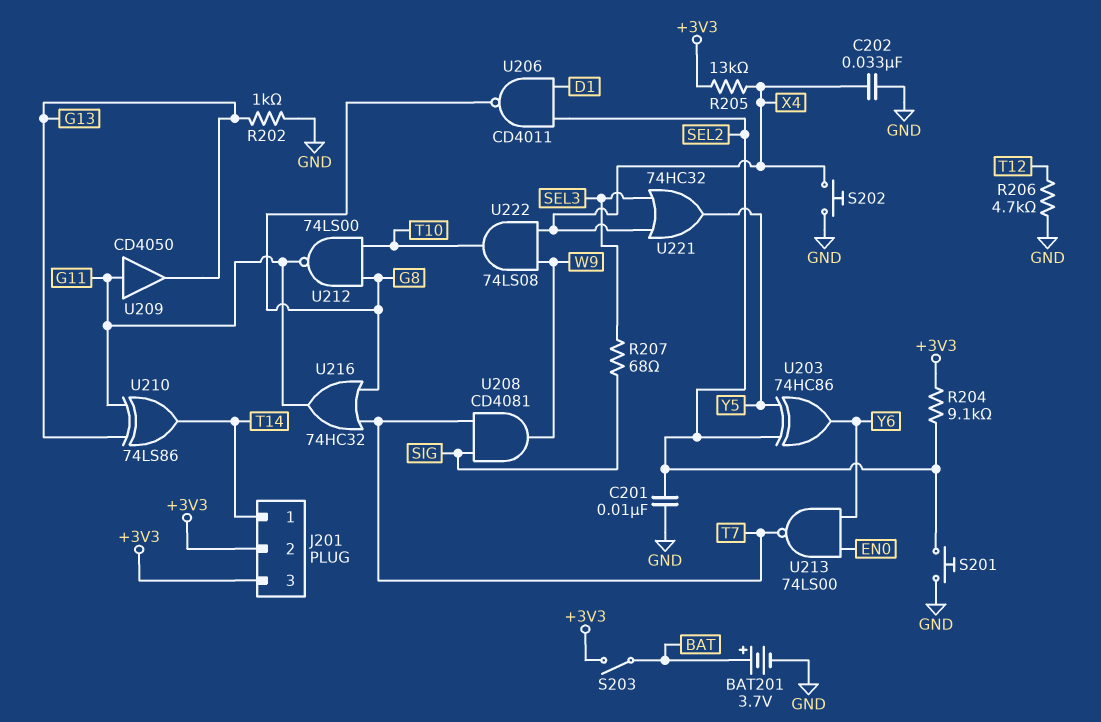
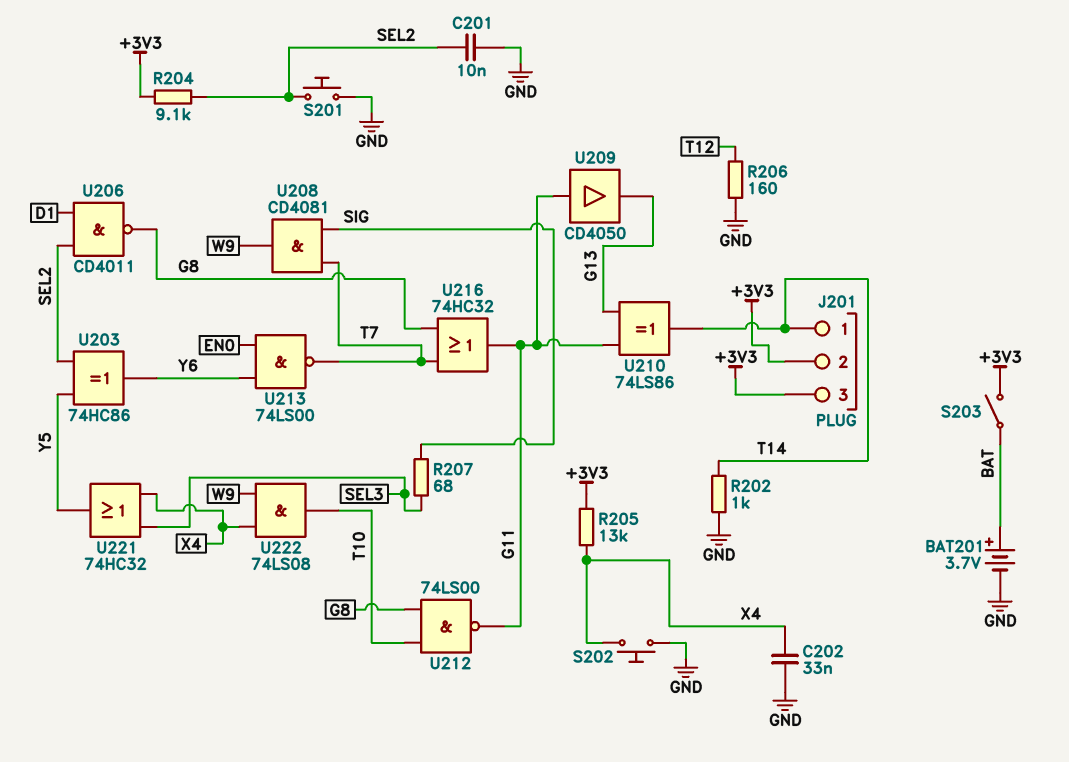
R202: 1k (G13, GND) -> 1k (GND, T14)
R206: 4.7k (GND, T12) -> 160 (GND, T12)

